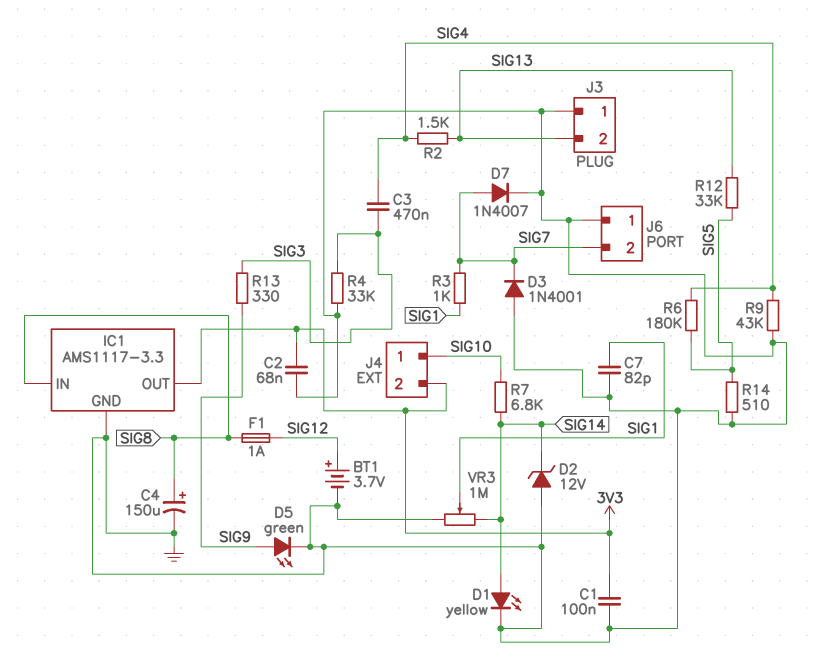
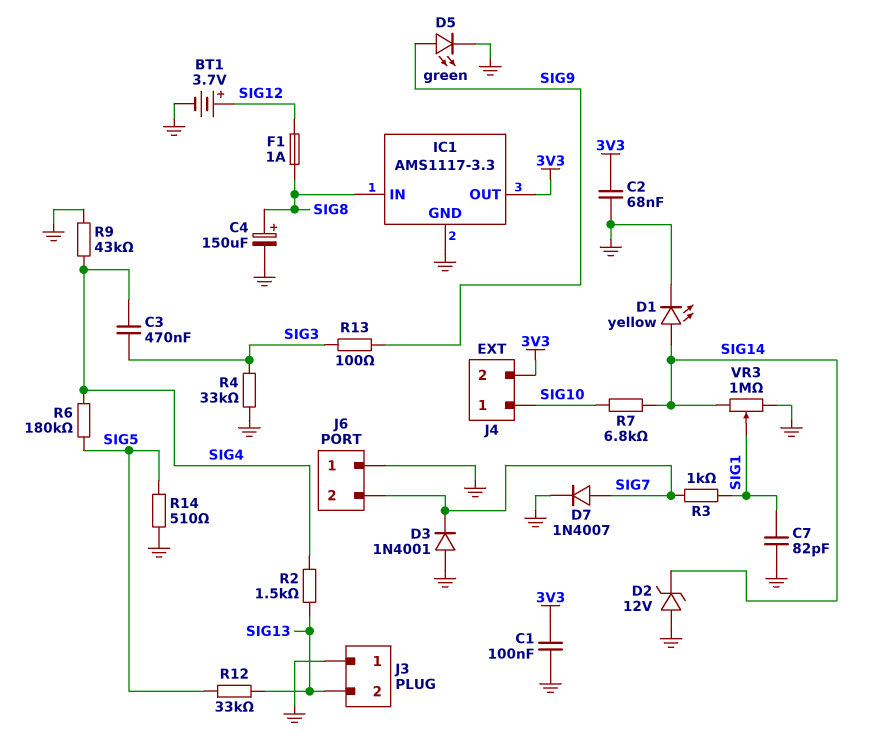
R13: 330 (SIG3, SIG9) -> 100 (SIG3, SIG9)

